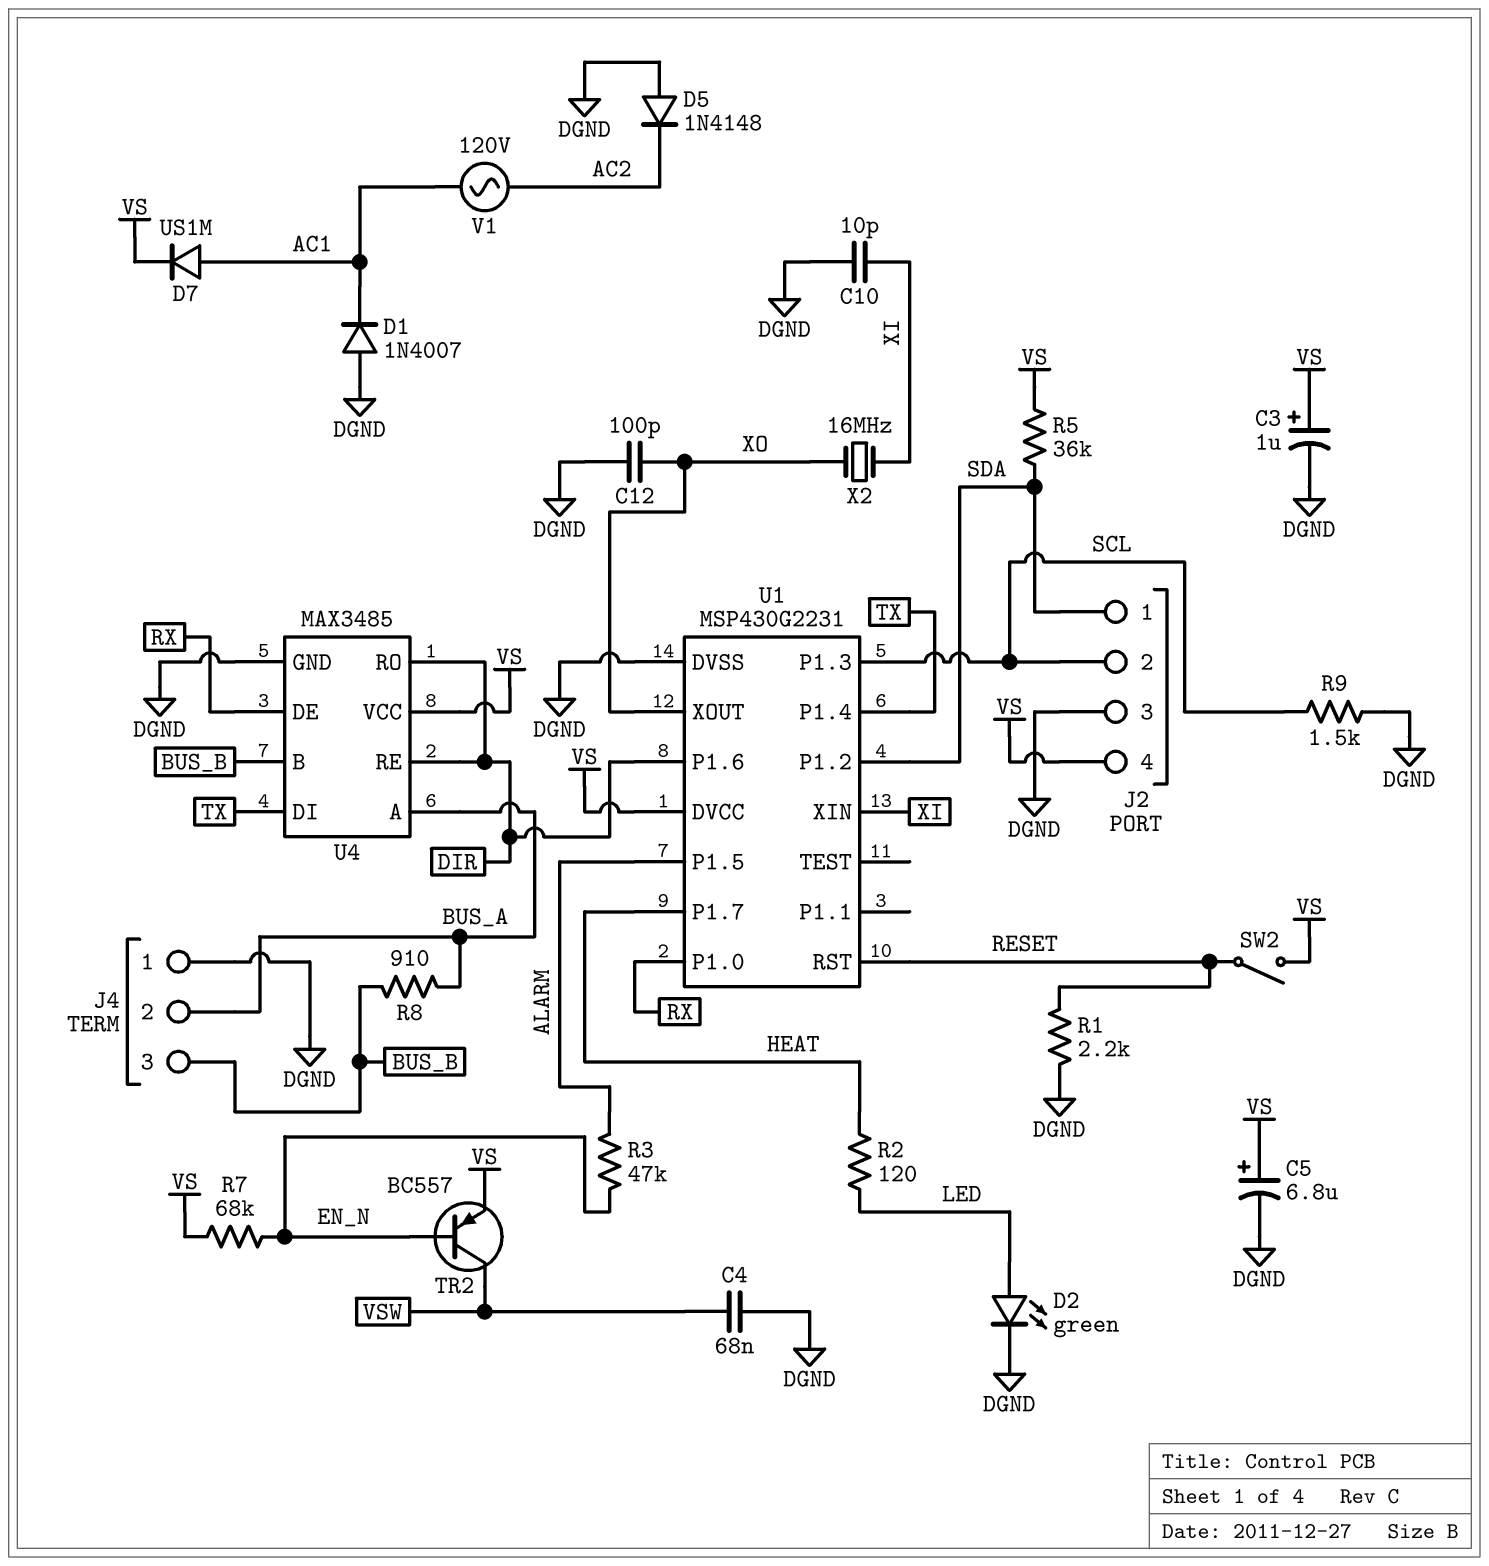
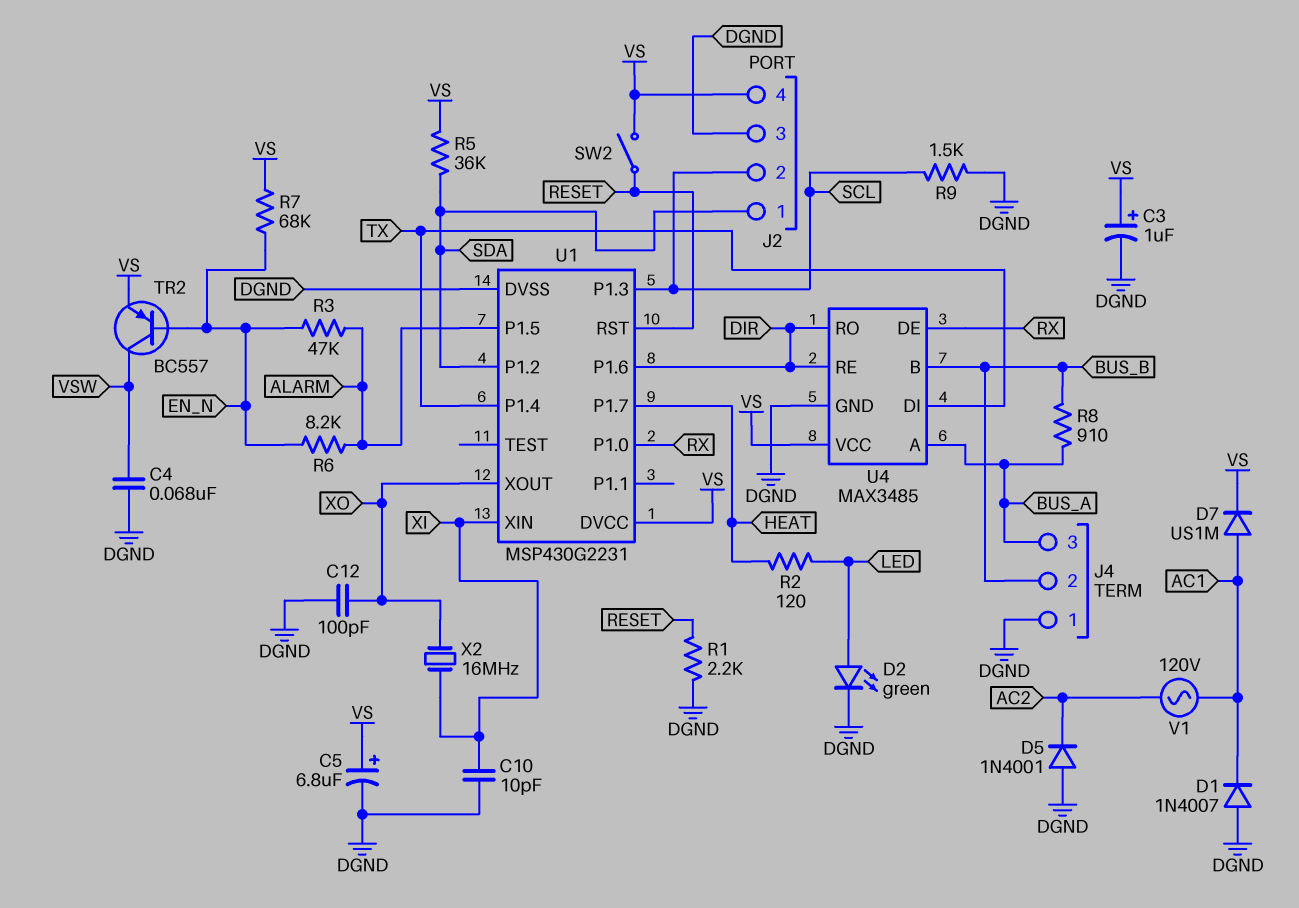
D5: diode 1N4148 (A DGND, K AC2) -> diode 1N4001 (A DGND, K AC2)
J4 pin 2: BUS_A -> BUS_B
J4 pin 3: BUS_B -> BUS_A
R6: none -> 8.2k (ALARM, EN_N)

